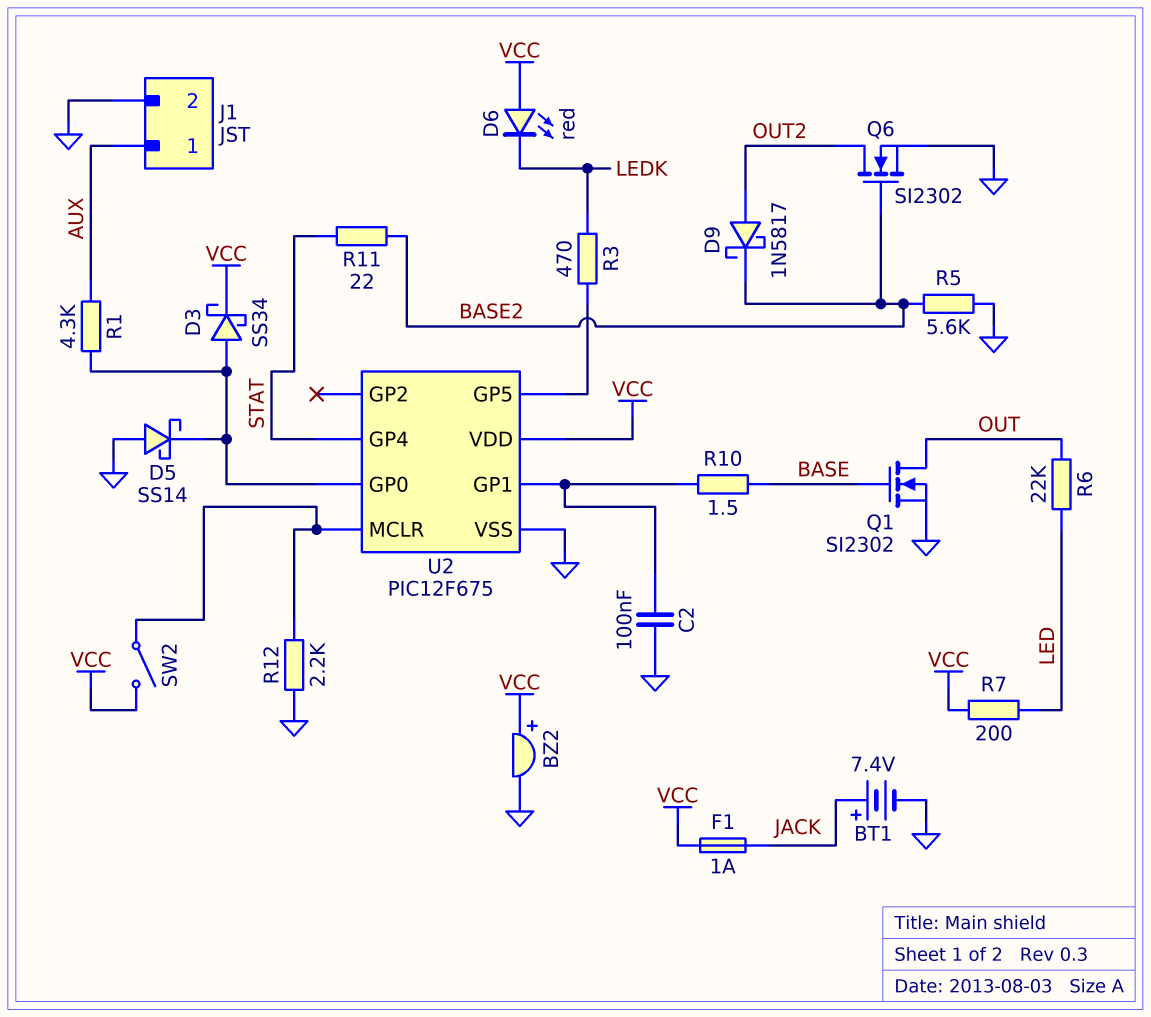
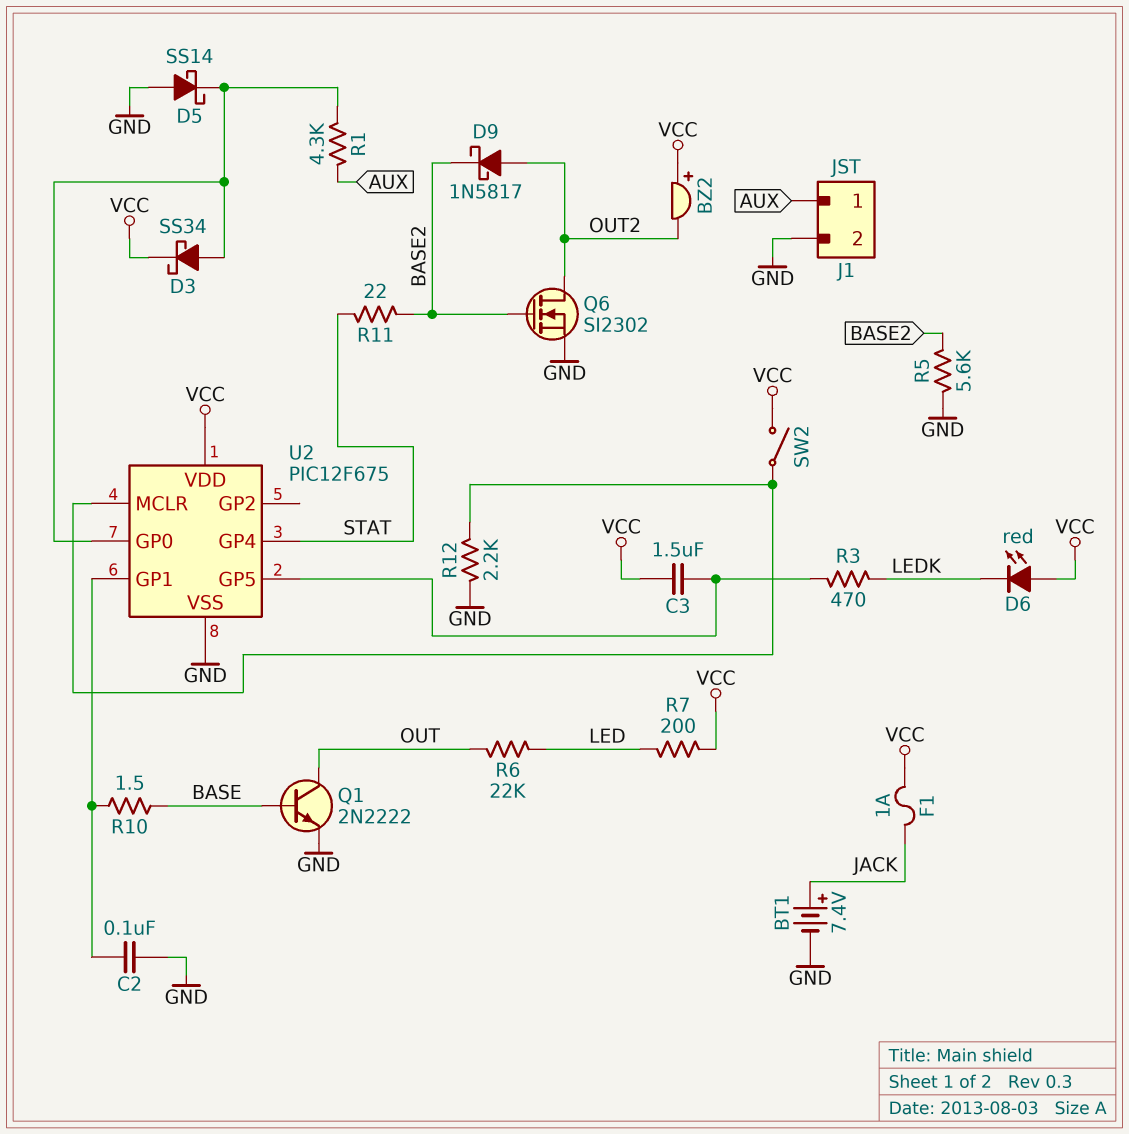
BZ2: buzzer (plus VCC, minus GND) -> buzzer (plus VCC, minus OUT2)
C3: none -> 1.5uF (U2/GP5, VCC)
Q1: NMOS SI2302 (G BASE, D OUT, S GND) -> NPN 2N2222 (B BASE, C OUT, E GND)

